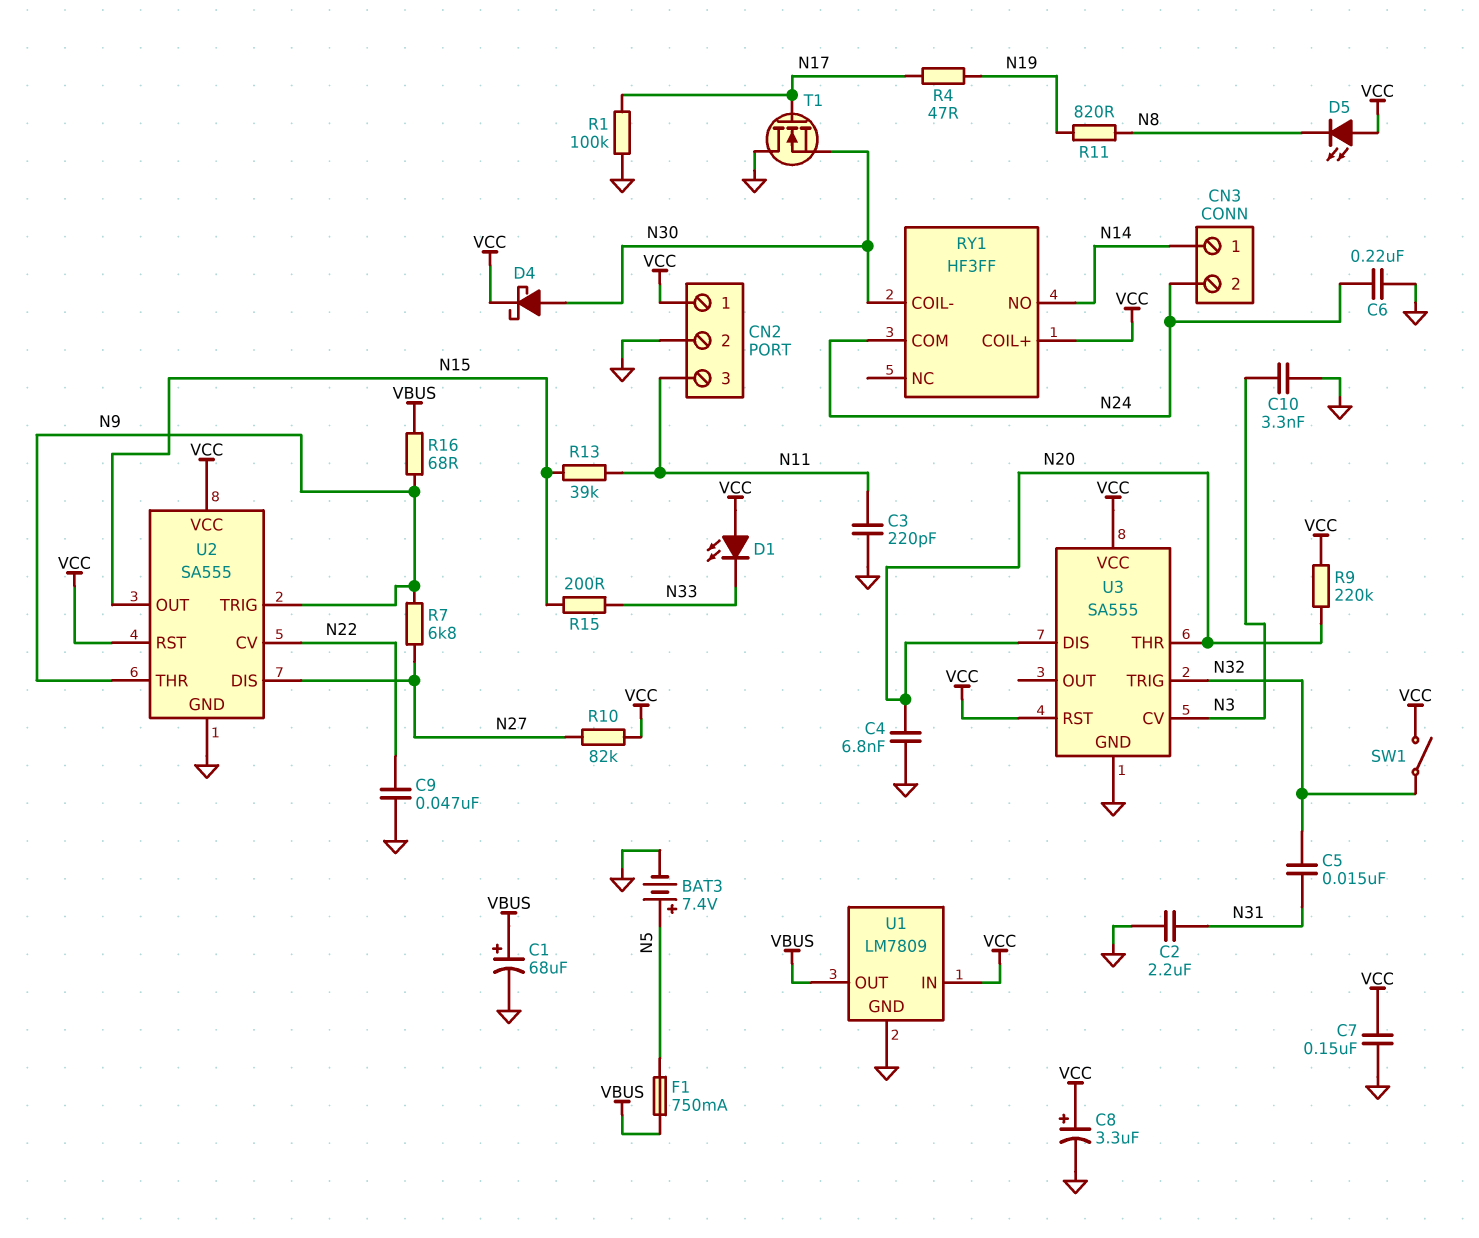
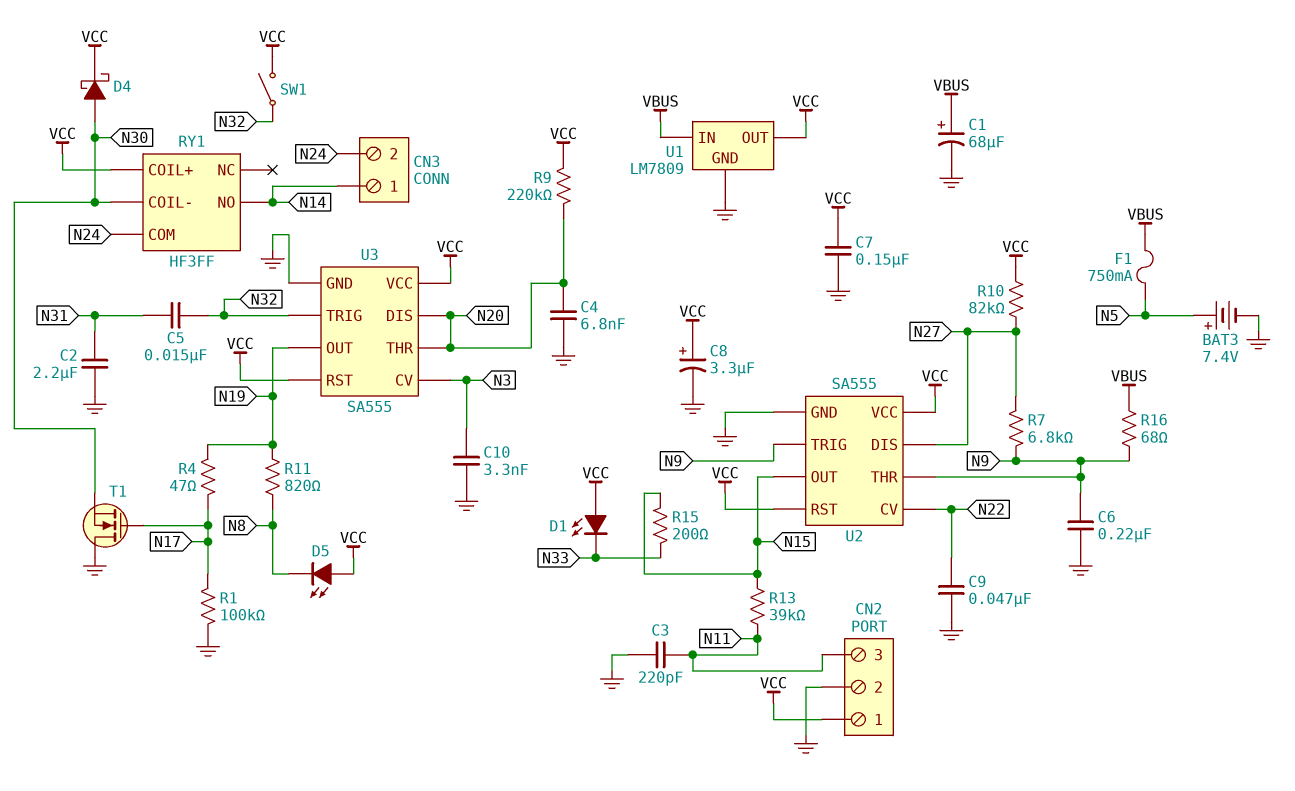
C6: 220nF (GND, N24) -> 220nF (GND, N9)
U1 pin IN: VCC -> VBUS
U1 pin OUT: VBUS -> VCC
U3 pin OUT: none -> N19

